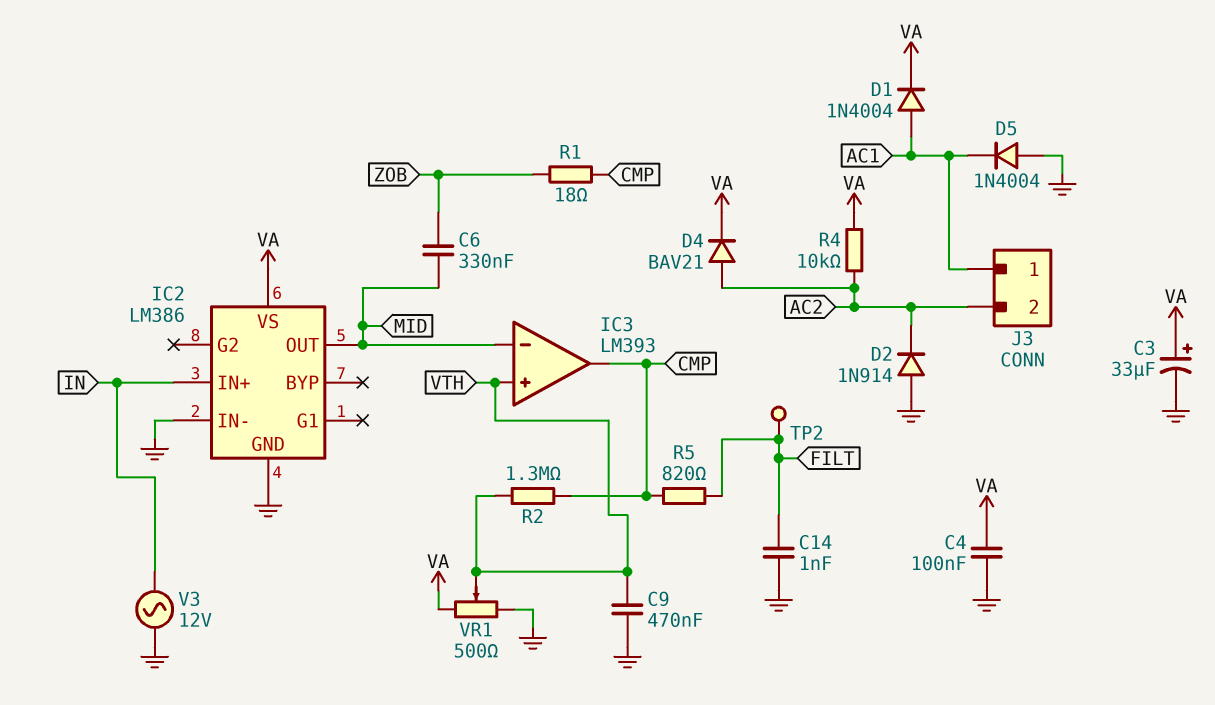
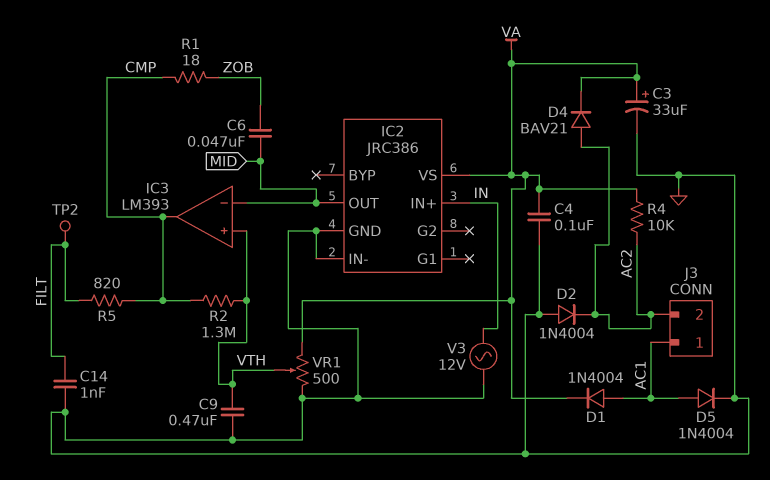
C6: 330nF (MID, ZOB) -> 47nF (MID, ZOB)
D2: diode 1N914 (A GND, K AC2) -> diode 1N4004 (A GND, K AC2)
D5: diode 1N4004 (A GND, K AC1) -> diode 1N4004 (A AC1, K GND)
IC2: LM386 -> JRC386

